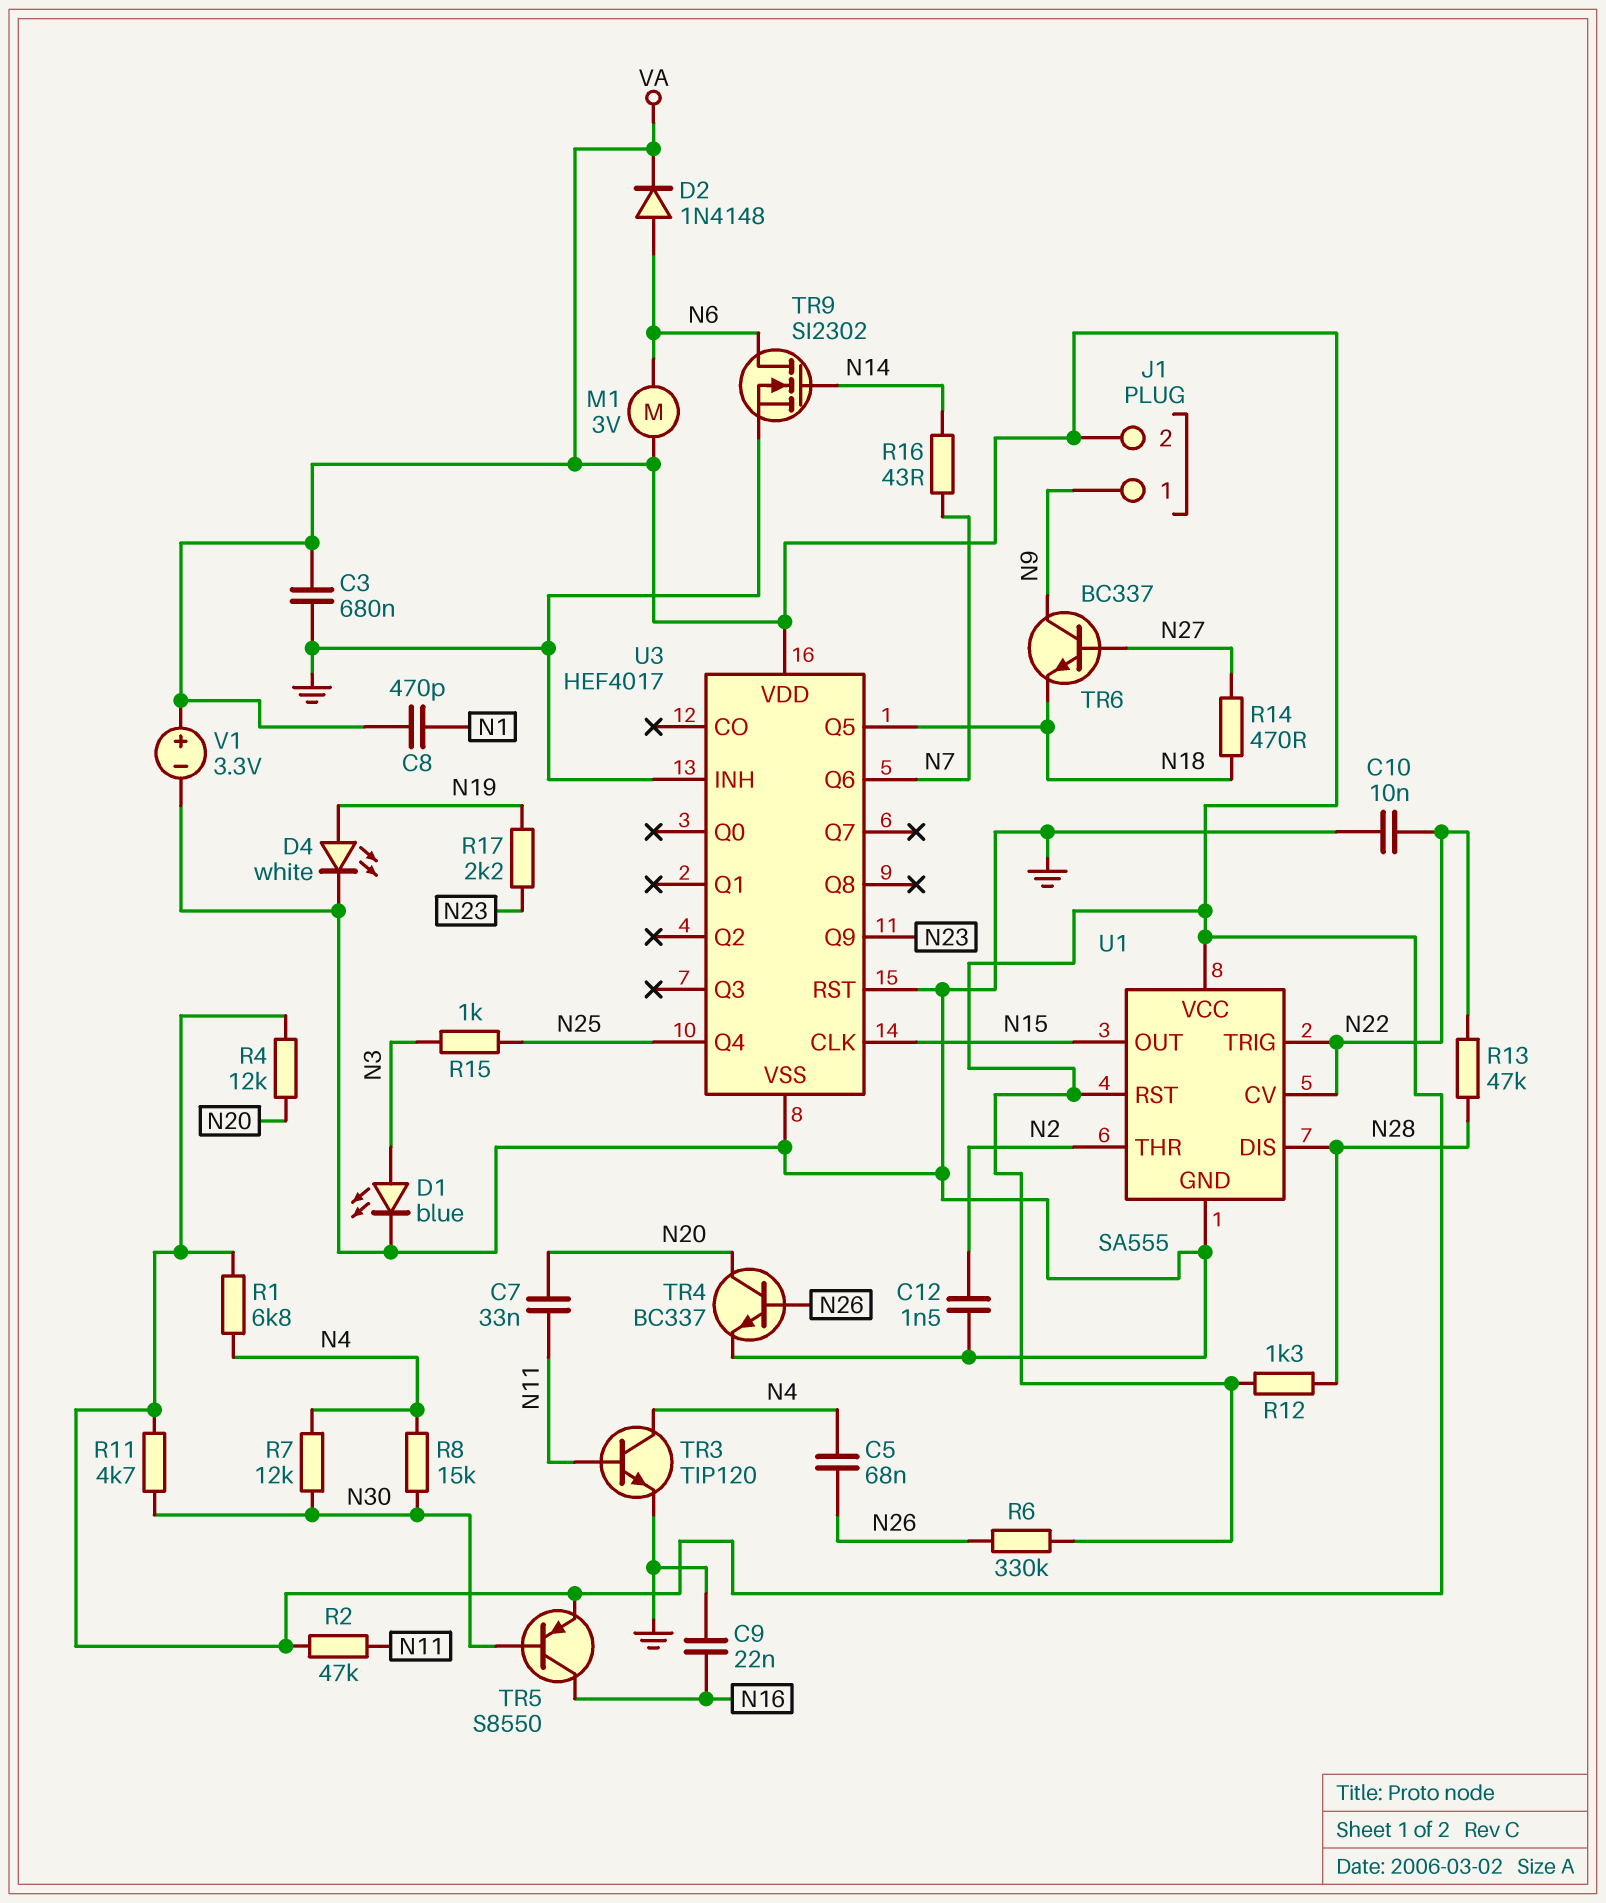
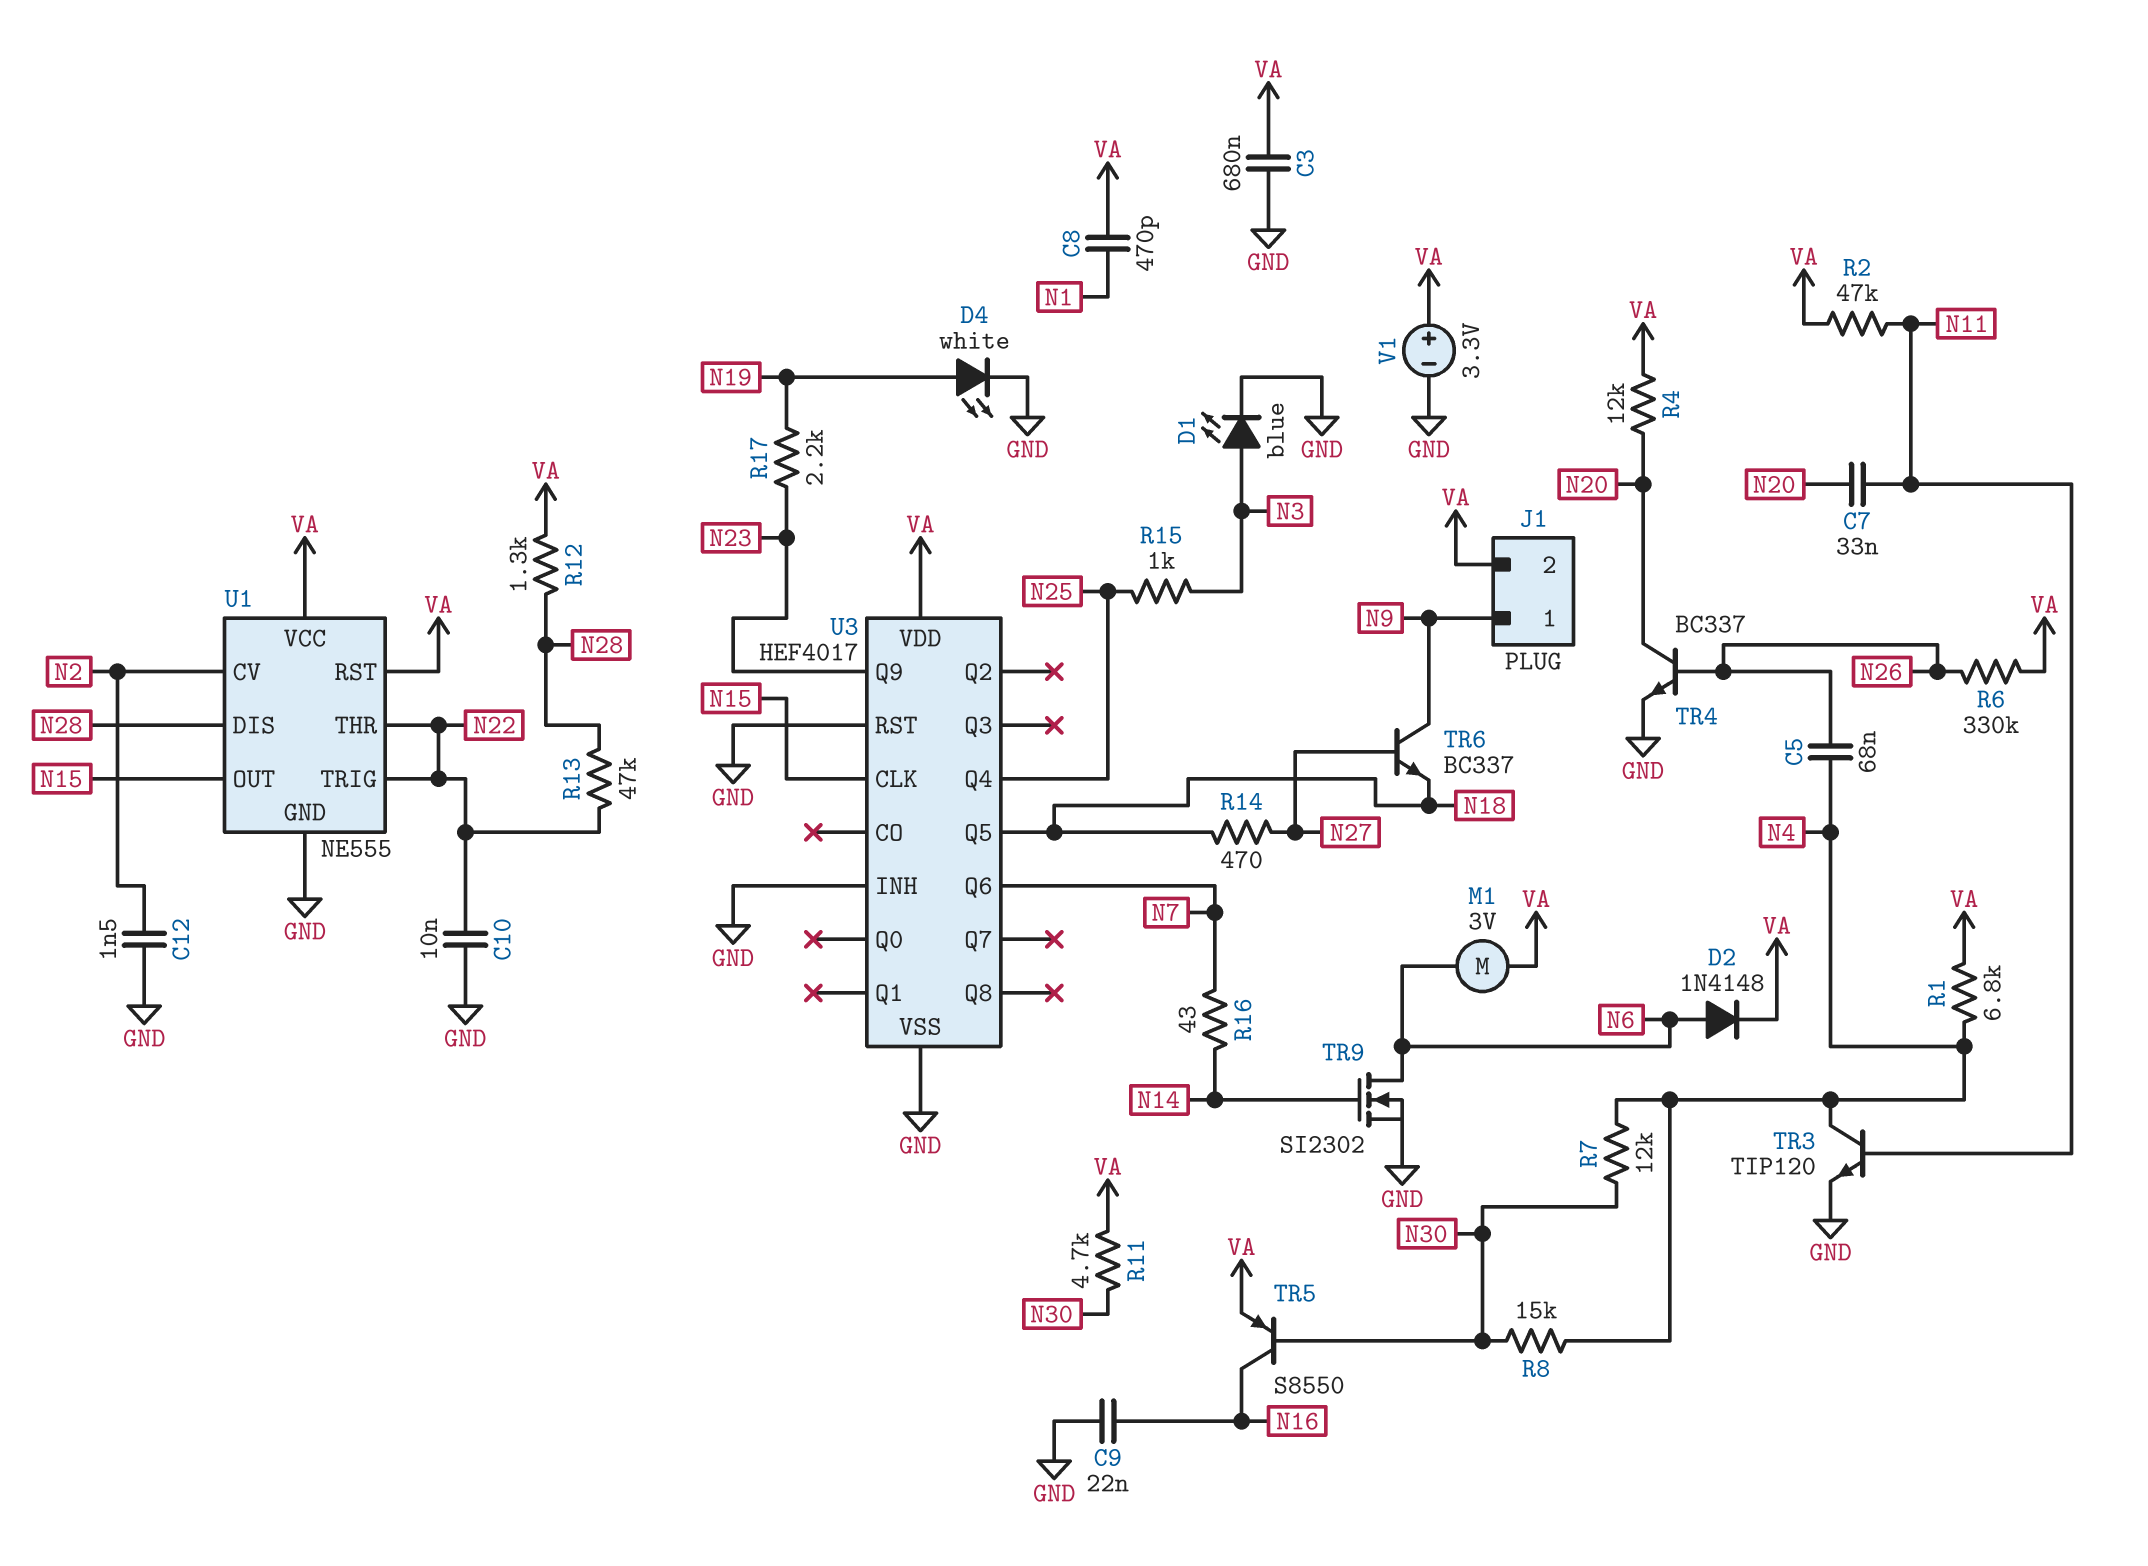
U1: SA555 -> NE555
U1 pin CV: N22 -> N2
U1 pin THR: N2 -> N22

